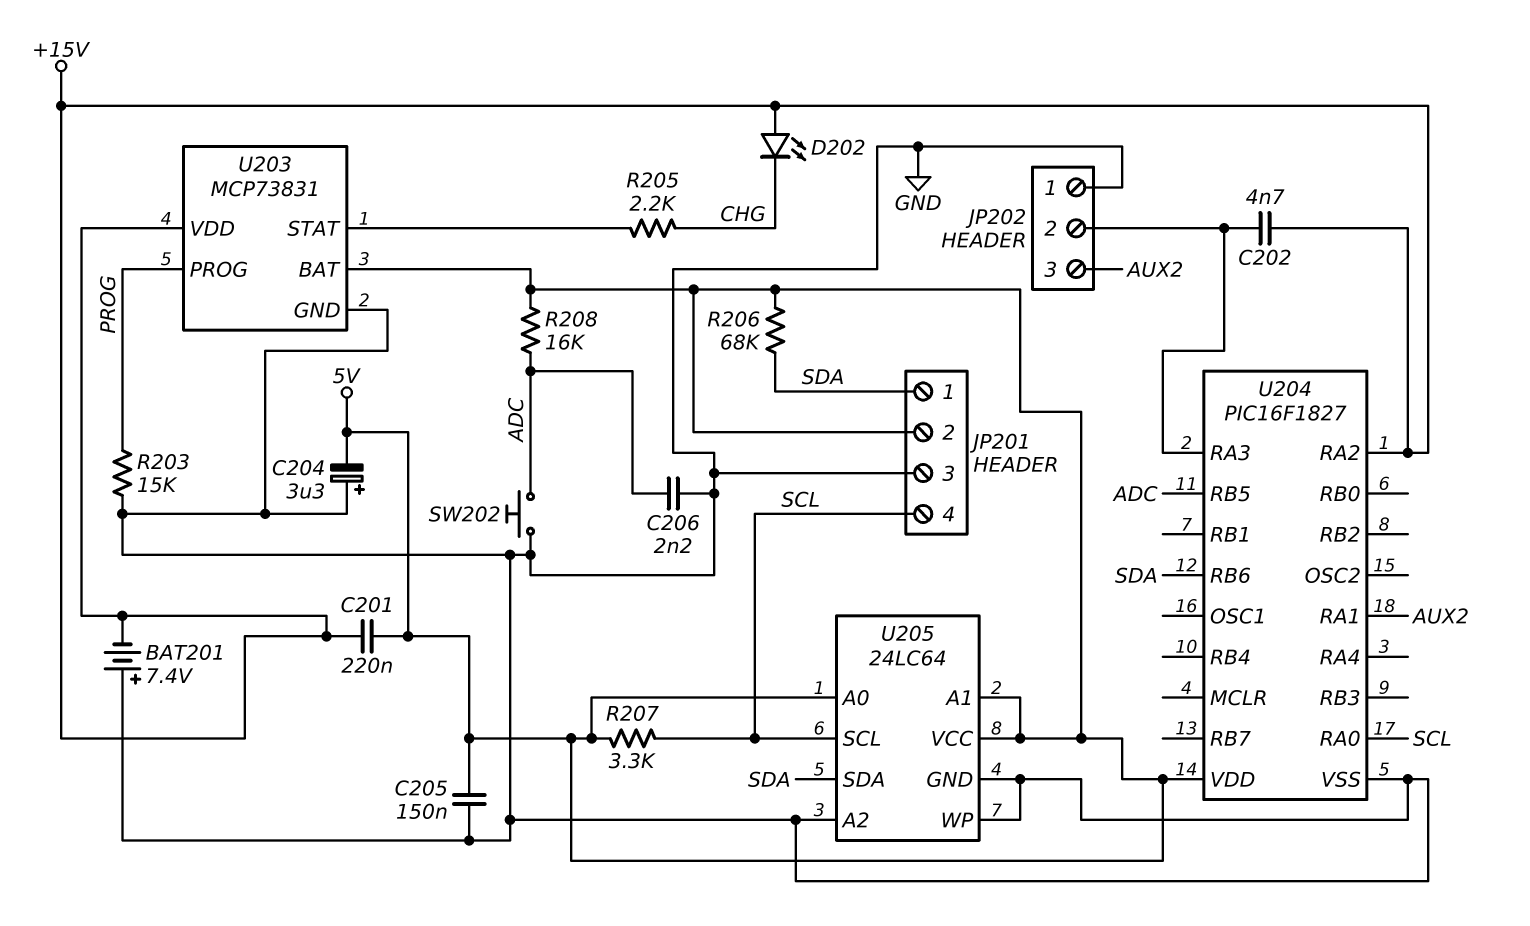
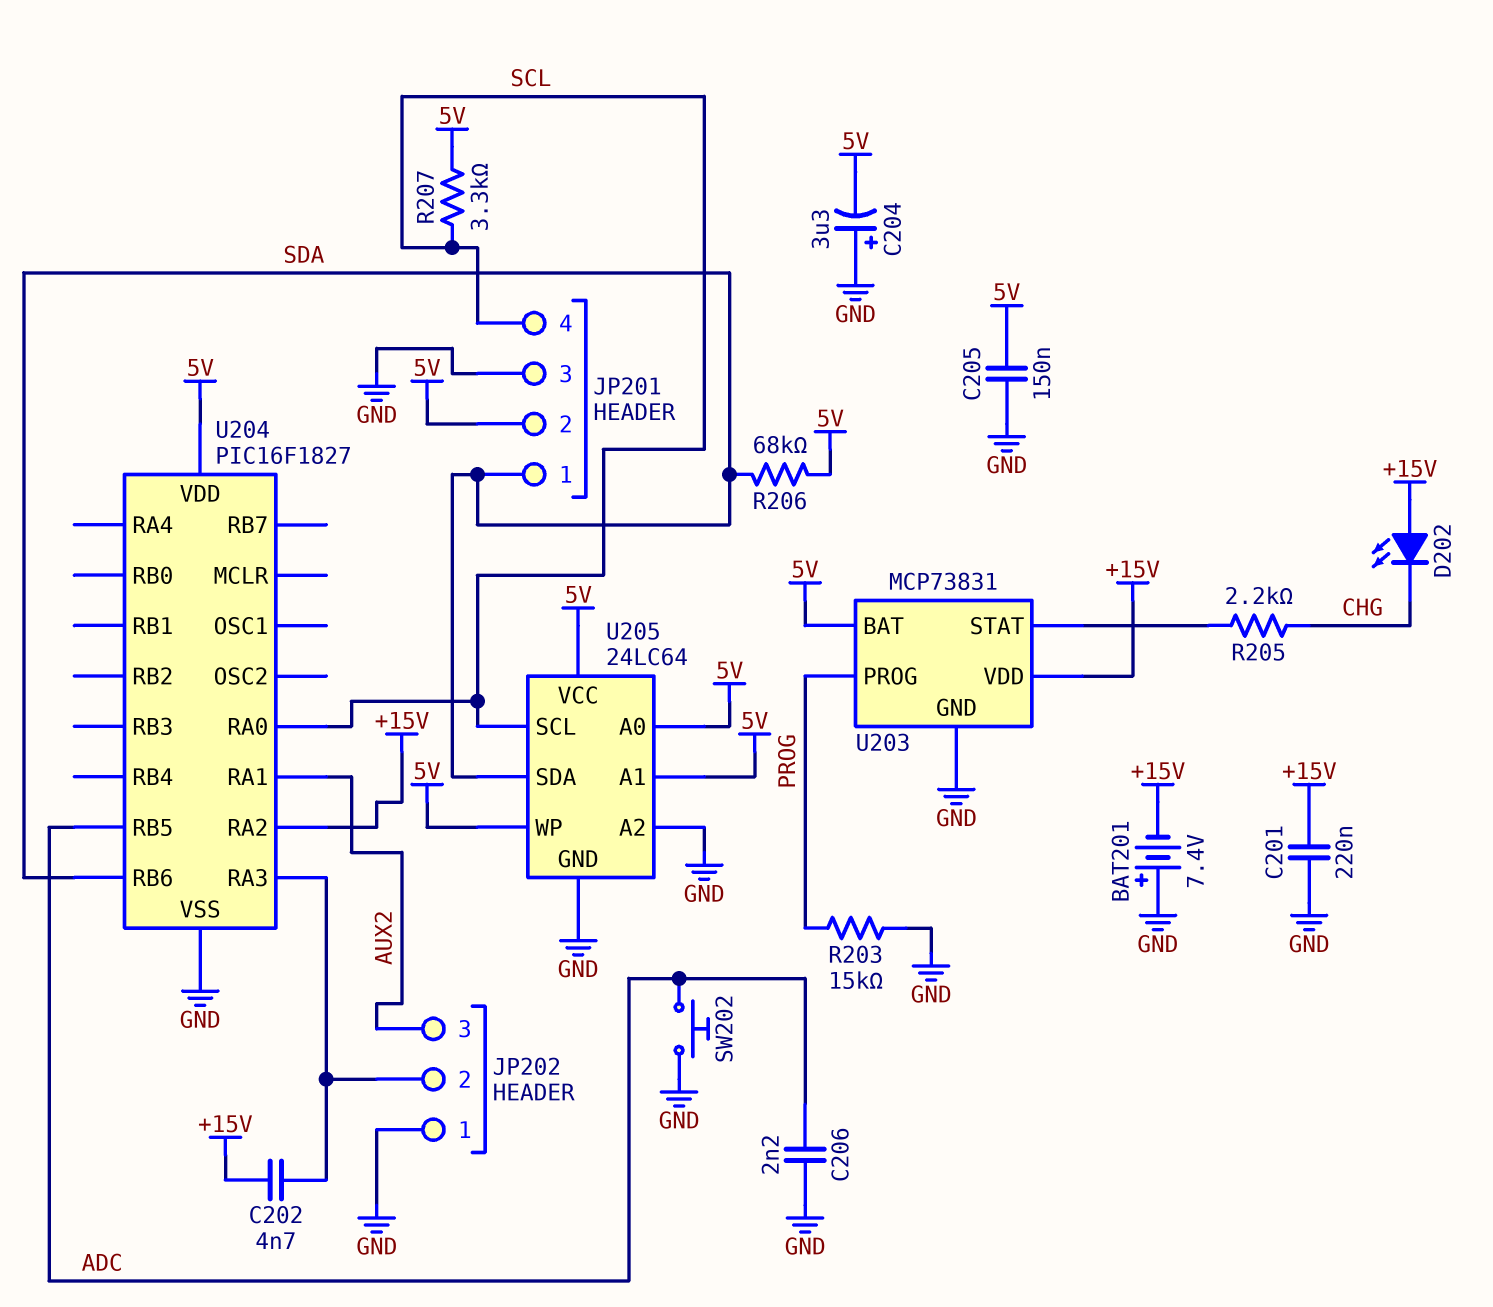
C201: 220nF (+15V, 5V) -> 220nF (+15V, GND)
R208: 16k (5V, ADC) -> none
U205 pin WP: GND -> 5V

